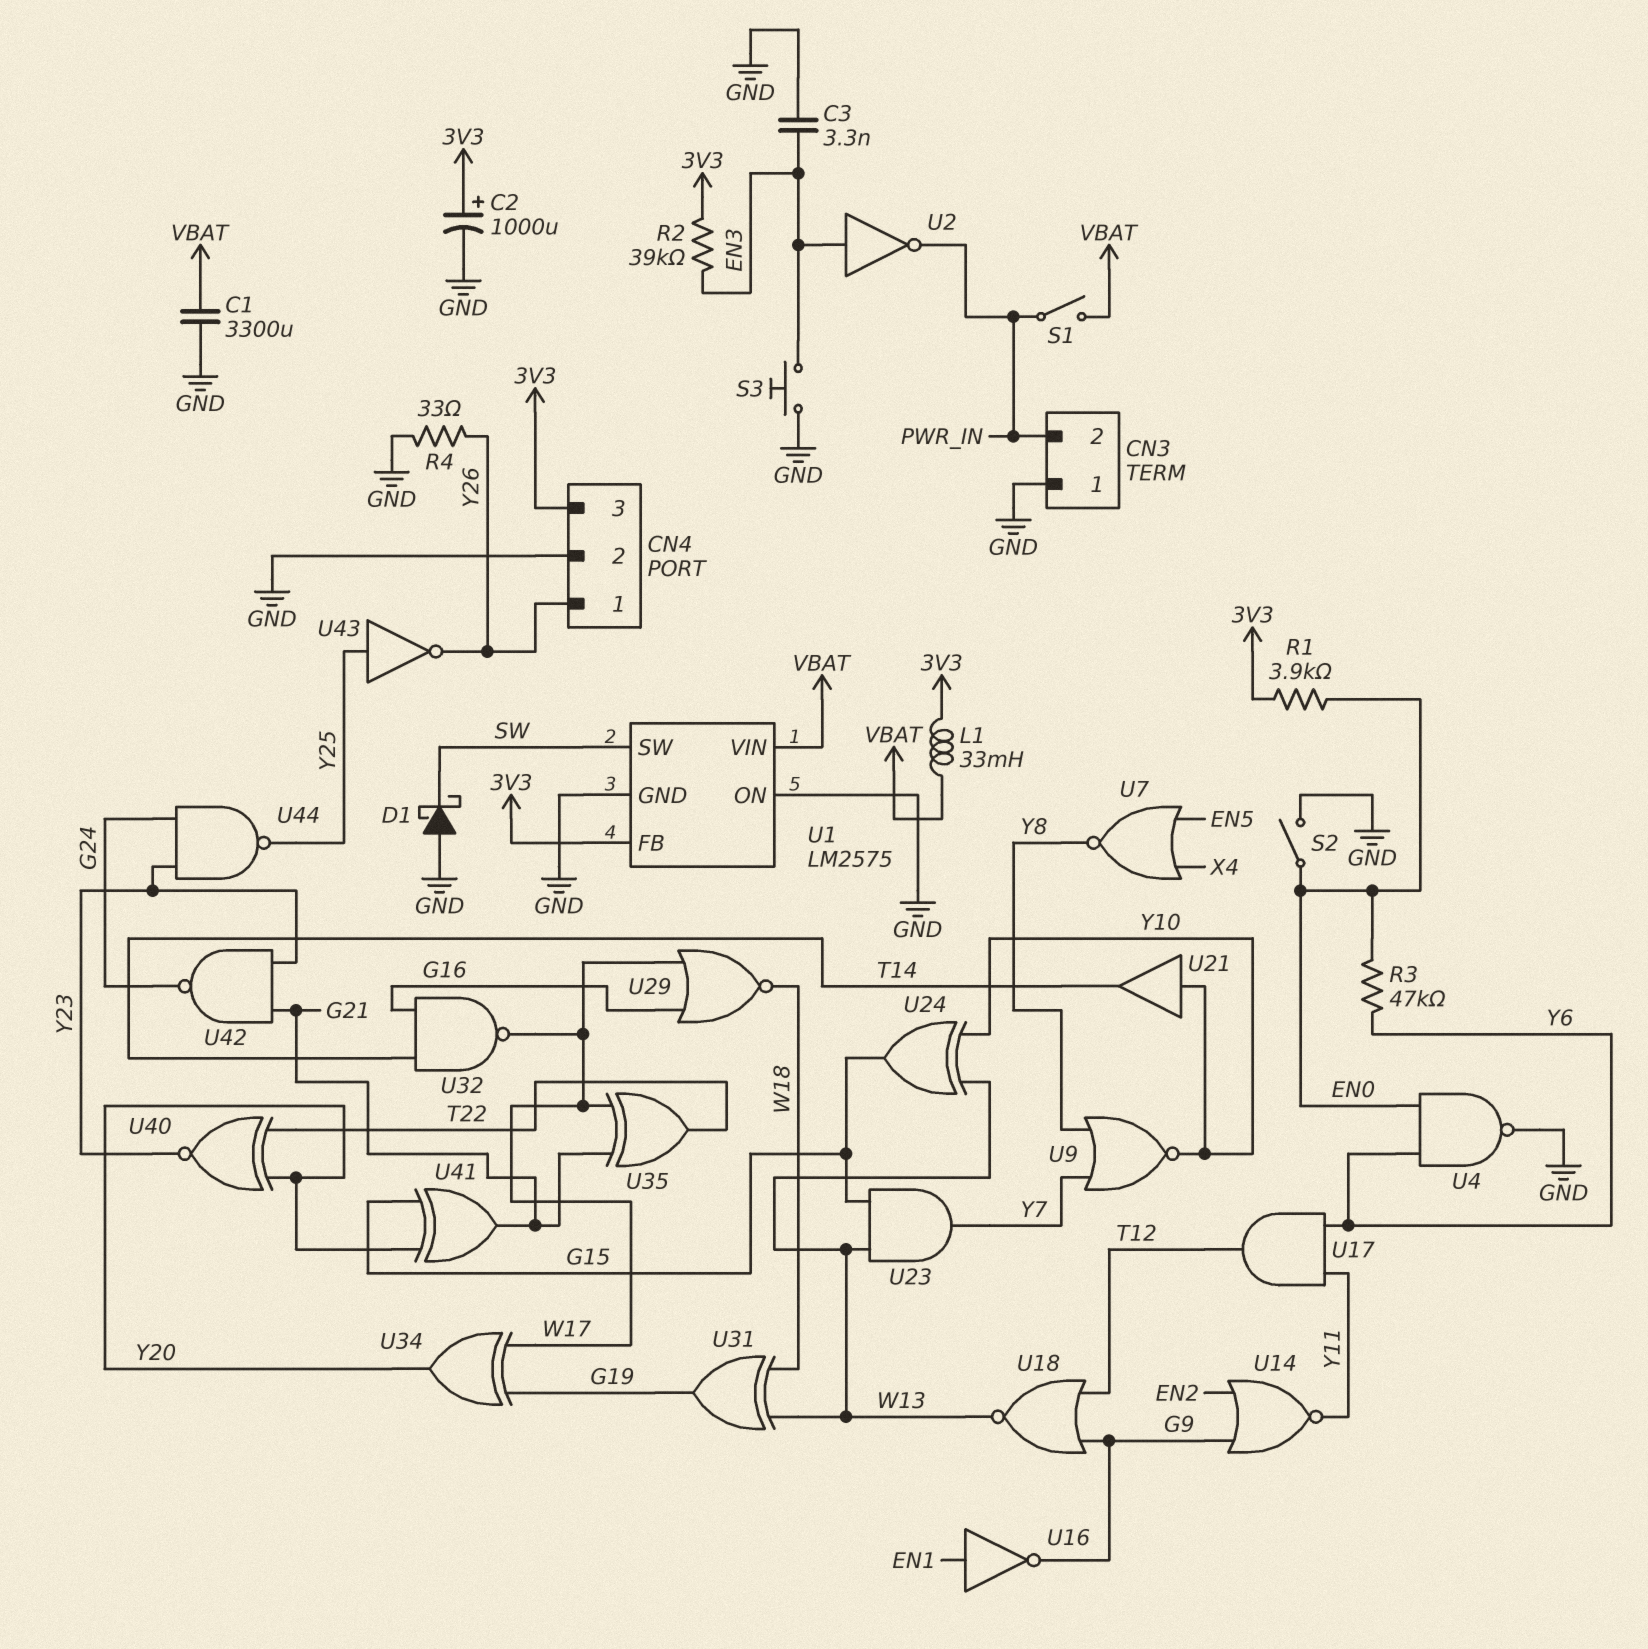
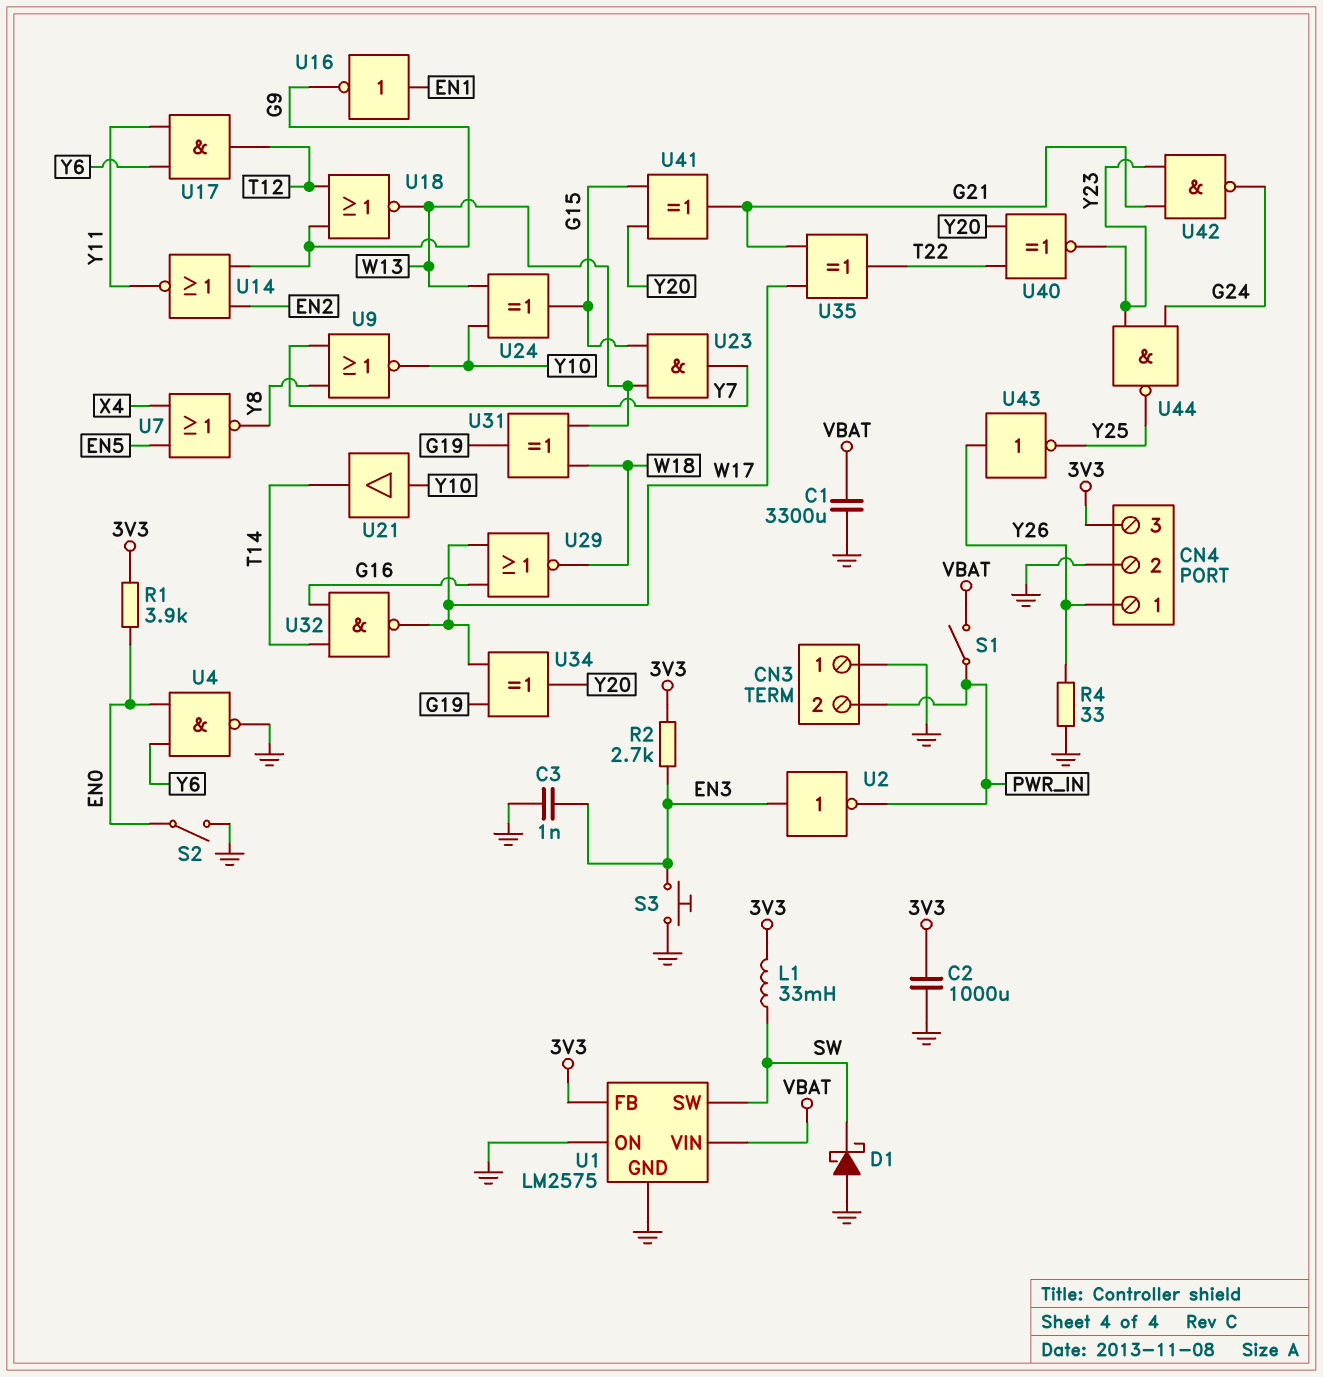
C2: 1000uF (plus 3V3, minus GND) -> 1000uF (3V3, GND)
C3: 3.3nF (EN3, GND) -> 1nF (EN3, GND)
L1: 33mH (3V3, VBAT) -> 33mH (3V3, SW)
R2: 39k (3V3, EN3) -> 2.7k (3V3, EN3)
R3: 47k (EN0, Y6) -> none
U43: NOT (in Y25, out Y26) -> NOT (in Y26, out Y25)

